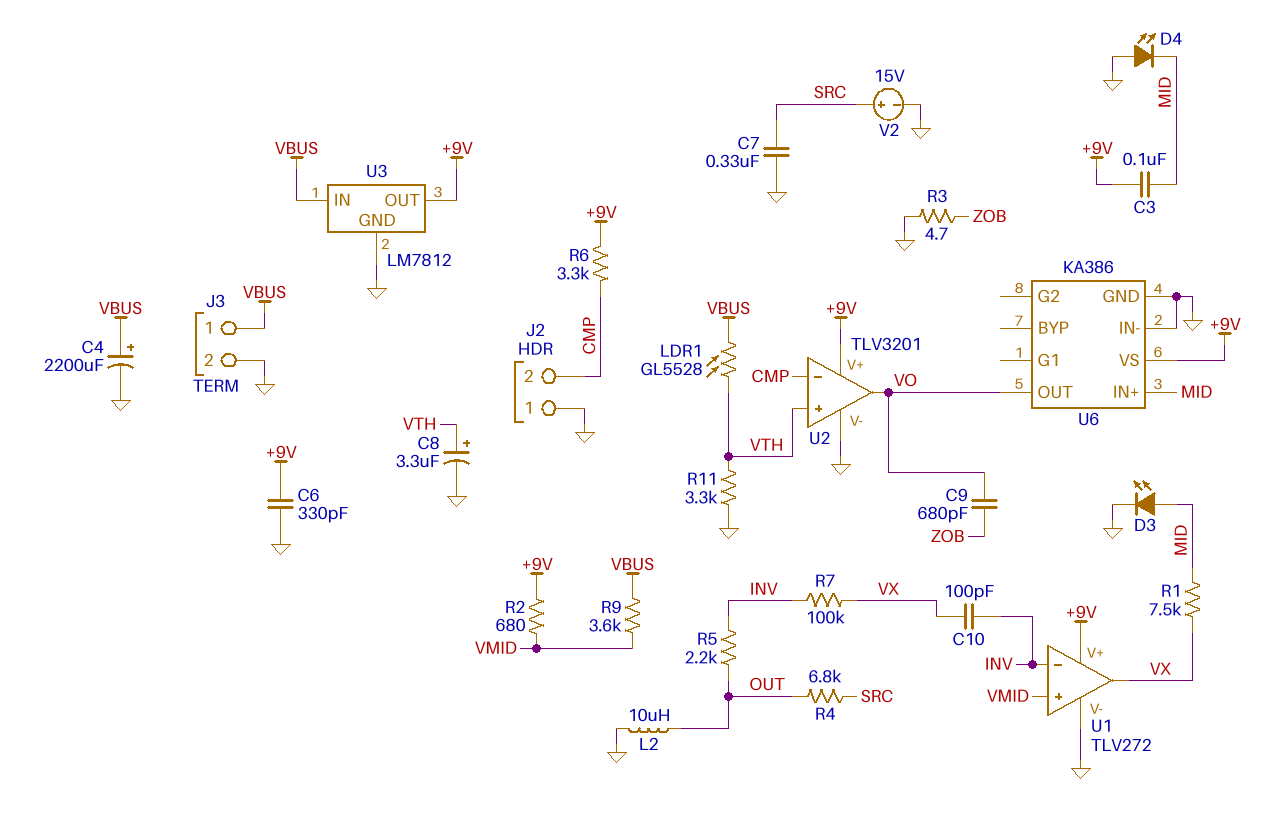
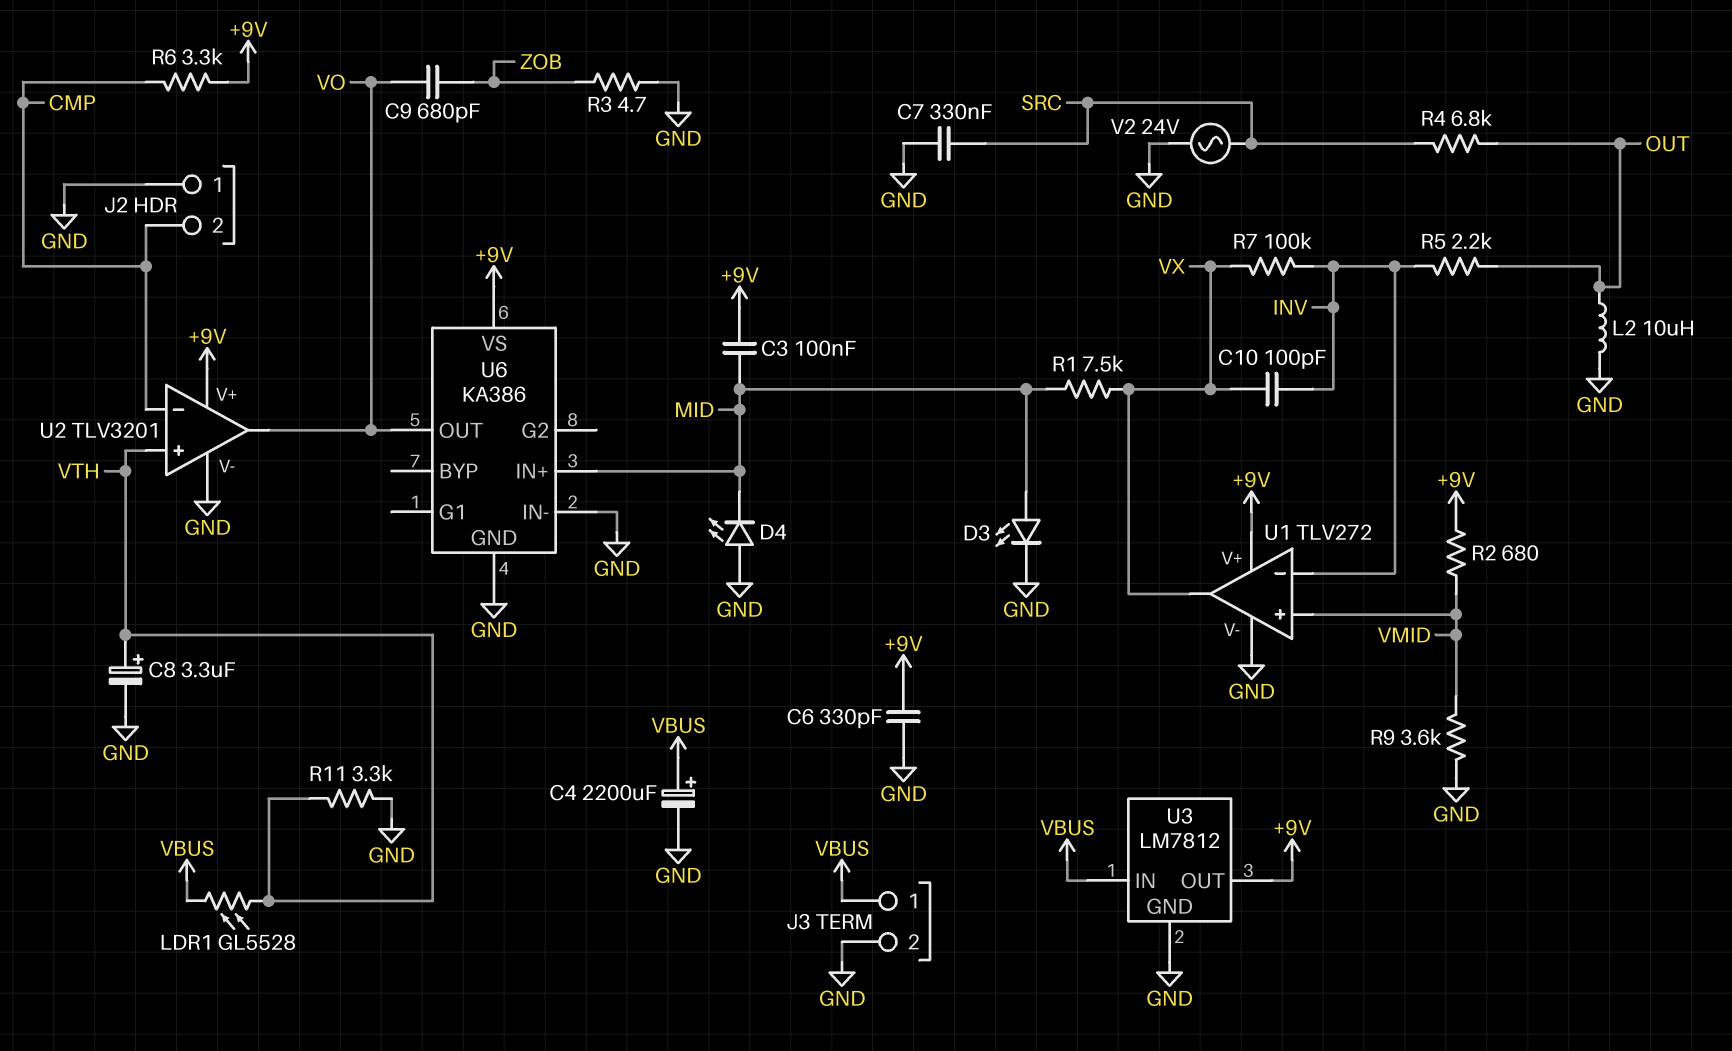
R9: 3.6k (VBUS, VMID) -> 3.6k (GND, VMID)
V2: 15V (plus SRC, minus GND) -> AC 24V (GND, SRC)

